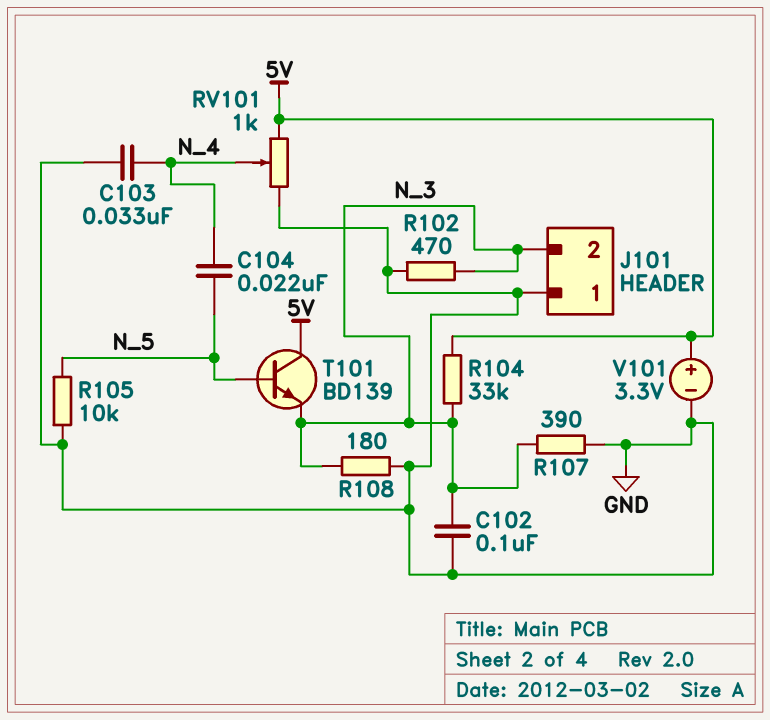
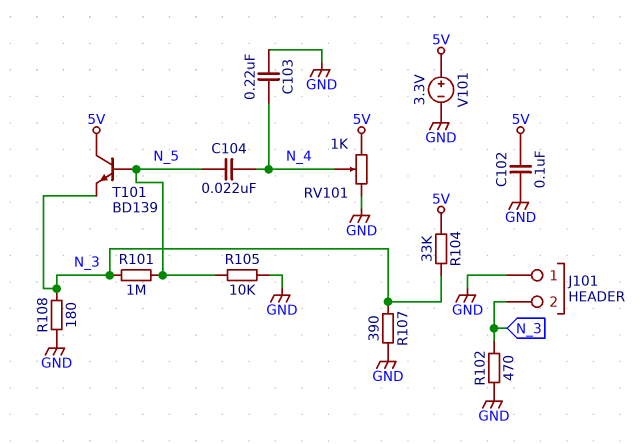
C102: 100nF (GND, N_3) -> 100nF (5V, GND)
C103: 33nF (GND, N_4) -> 220nF (GND, N_4)
R101: none -> 1M (N_3, N_5)

